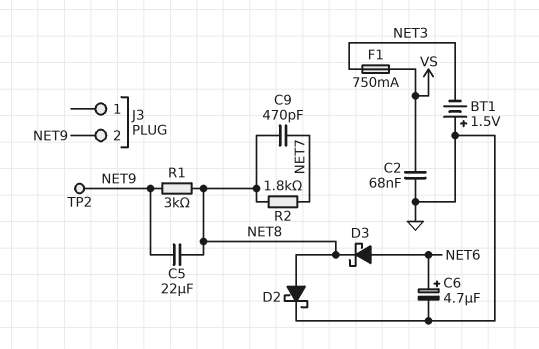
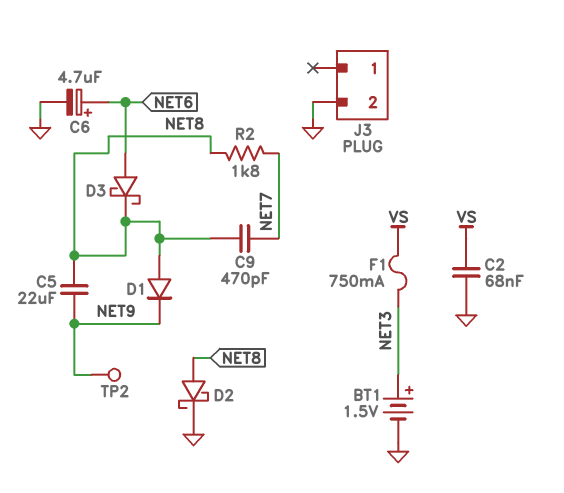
BT1: 1.5V (plus GND, minus NET3) -> 1.5V (plus NET3, minus GND)
D1: none -> diode (A NET8, K NET9)
J3 pin 2: NET9 -> GND
R1: 3k (NET8, NET9) -> none

